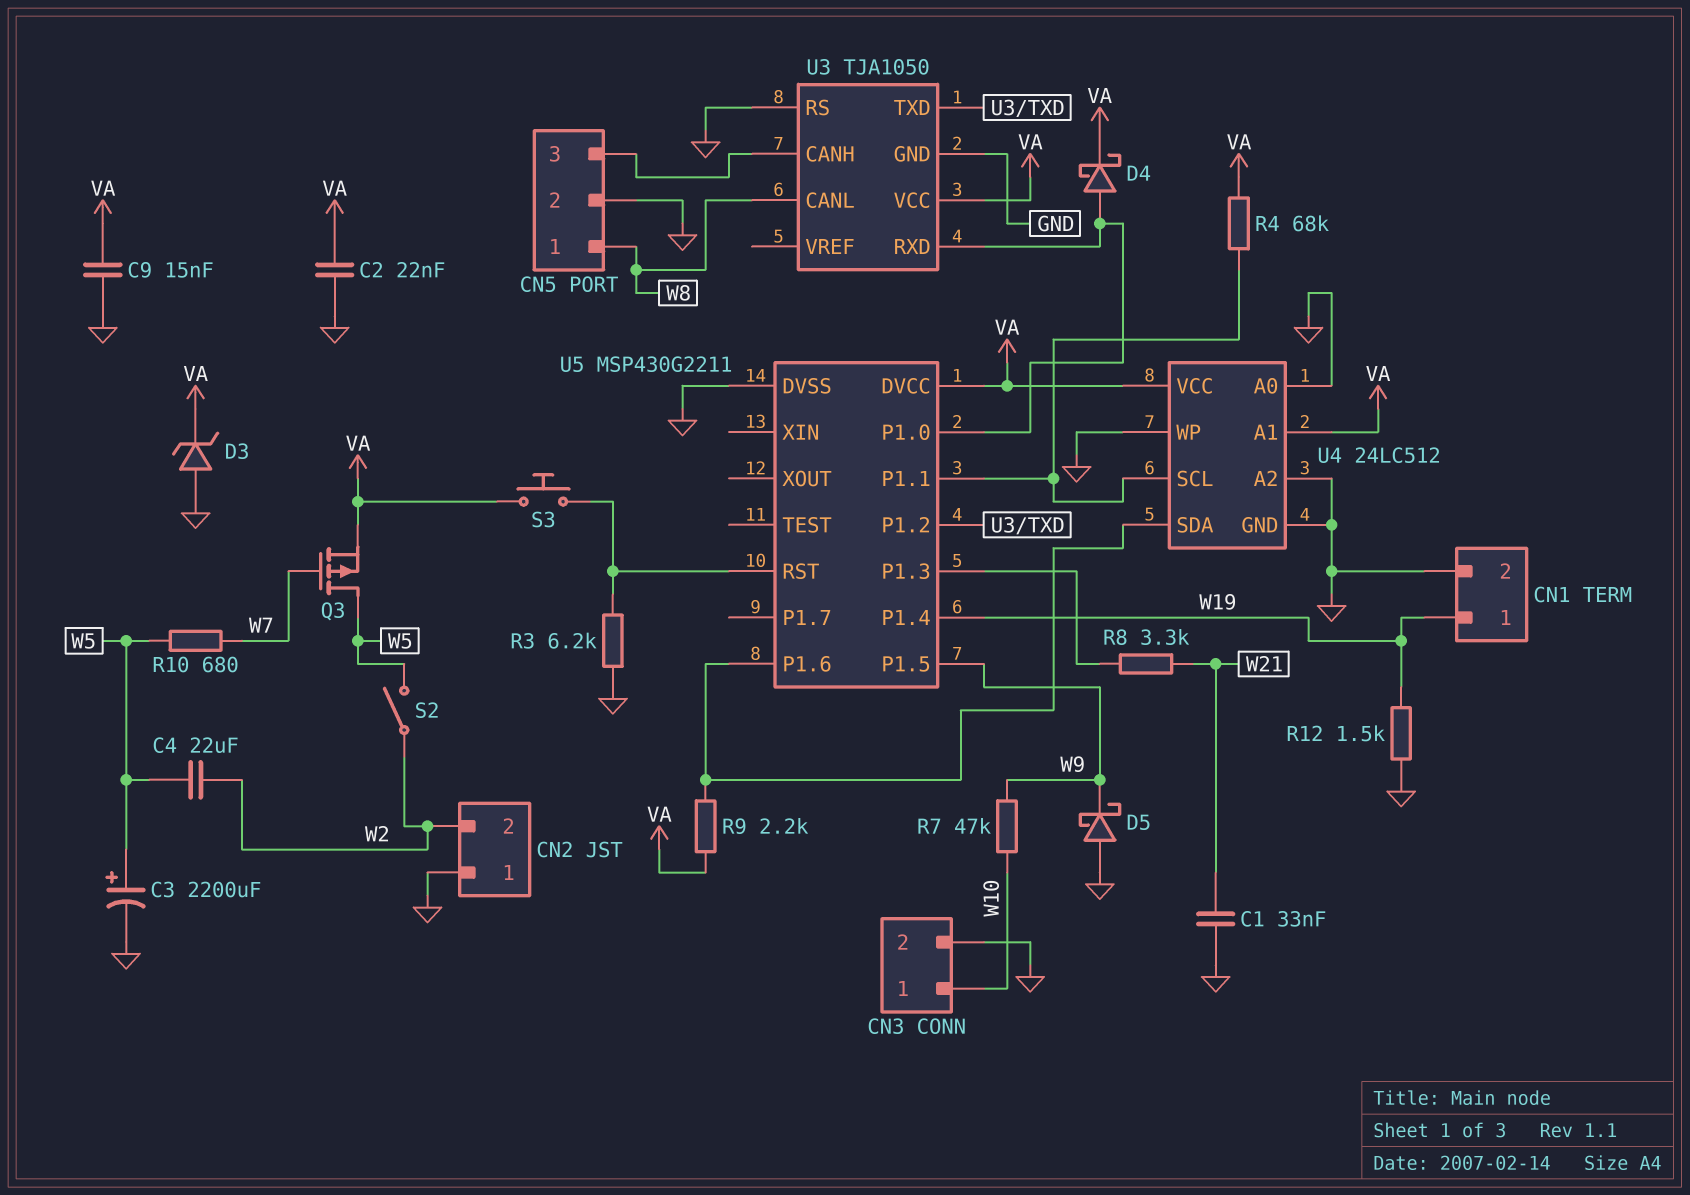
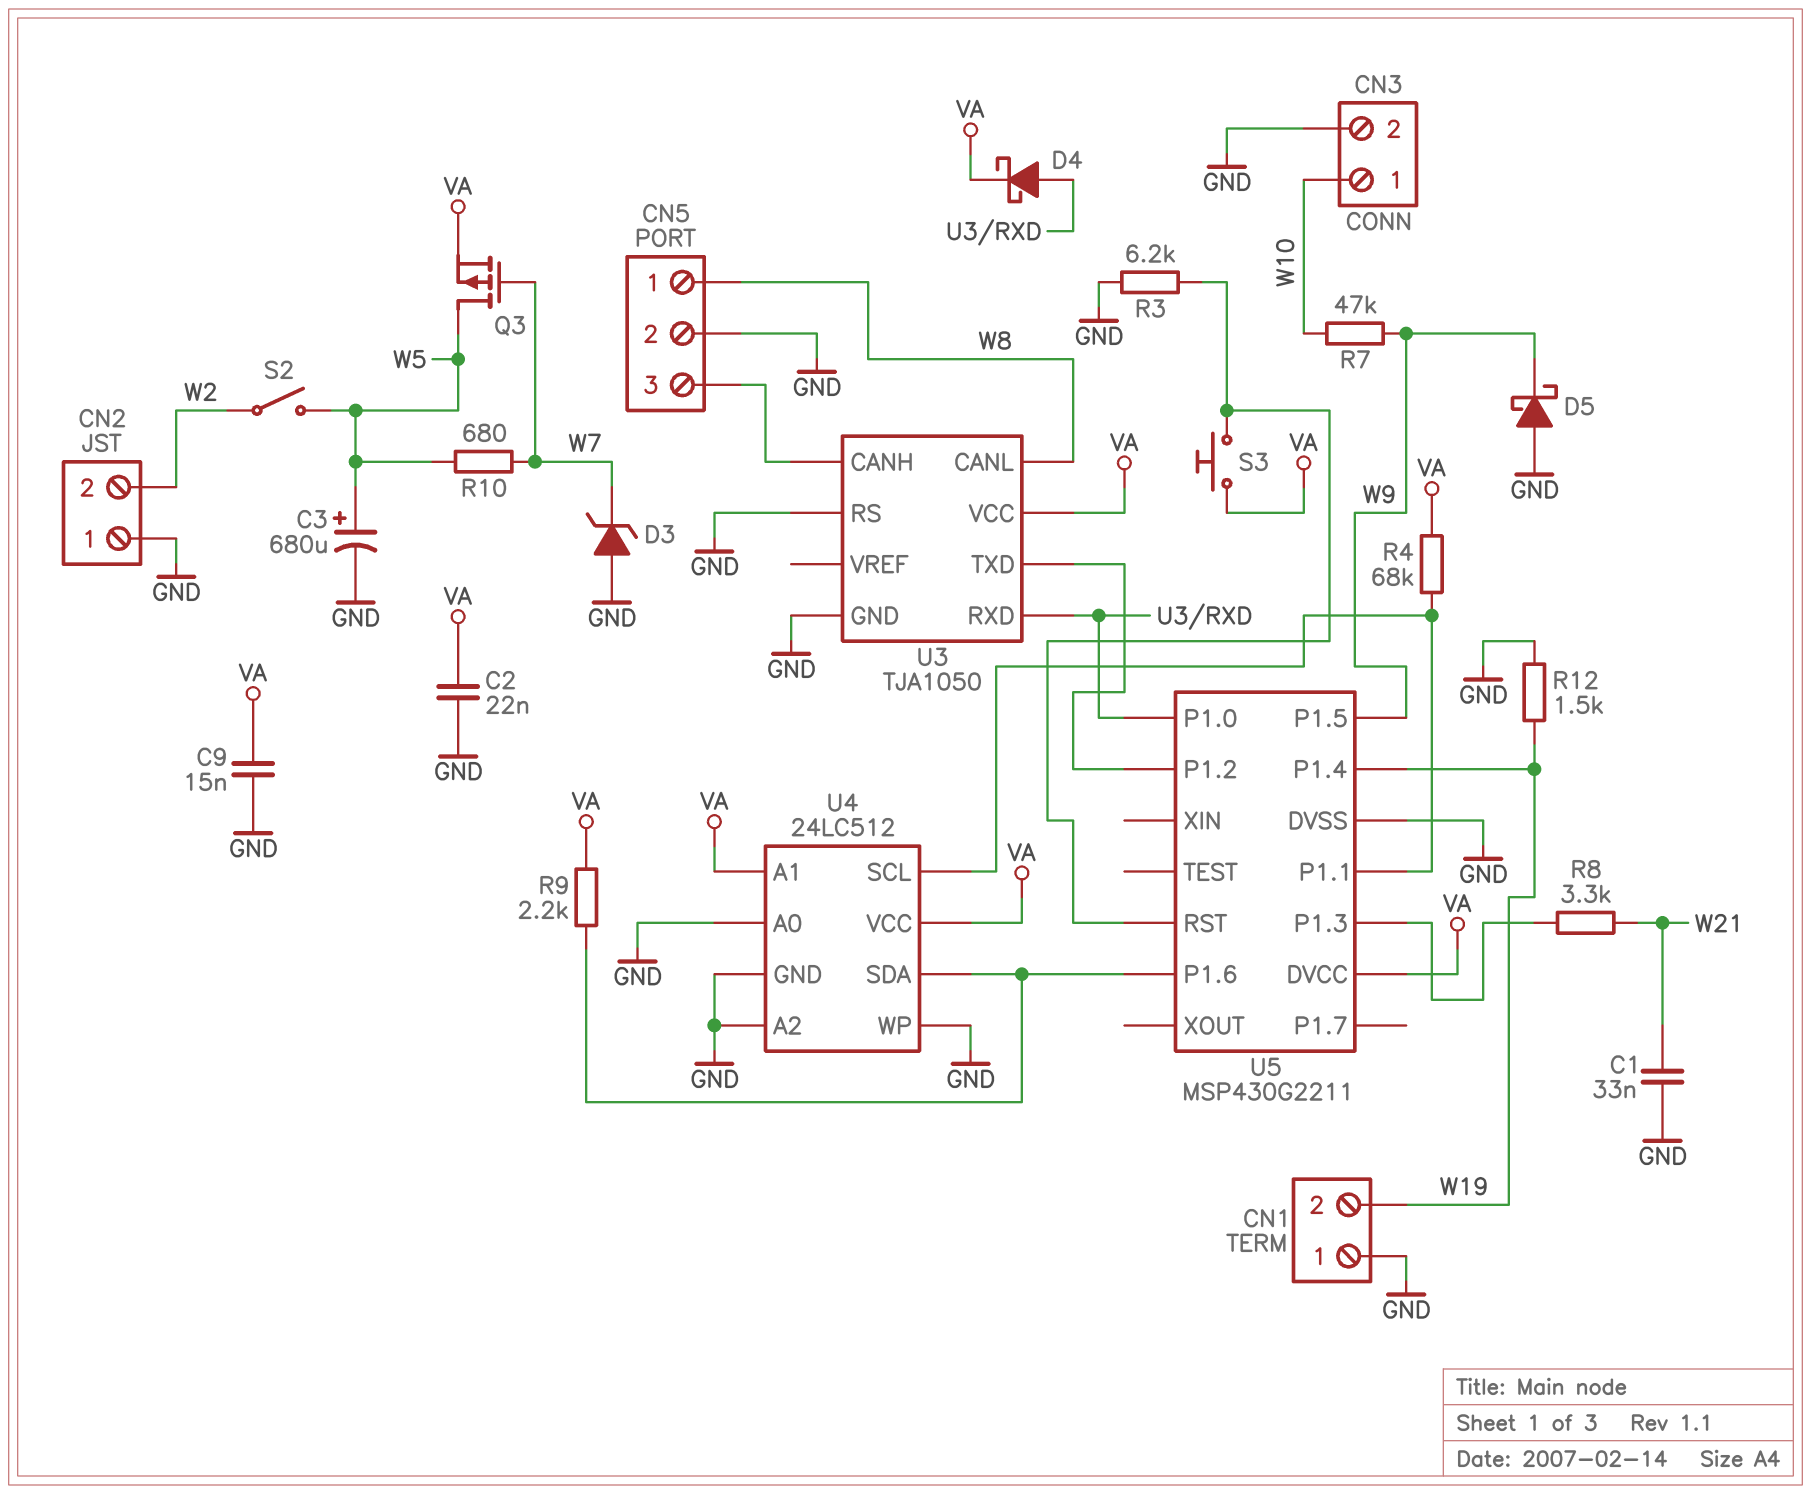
C3: 2200uF (plus W5, minus GND) -> 680uF (plus W5, minus GND)
C4: 22uF (W2, W5) -> none
CN1 pin 1: W19 -> GND
CN1 pin 2: GND -> W19
D3: zener (A GND, K VA) -> zener (A GND, K W7)

